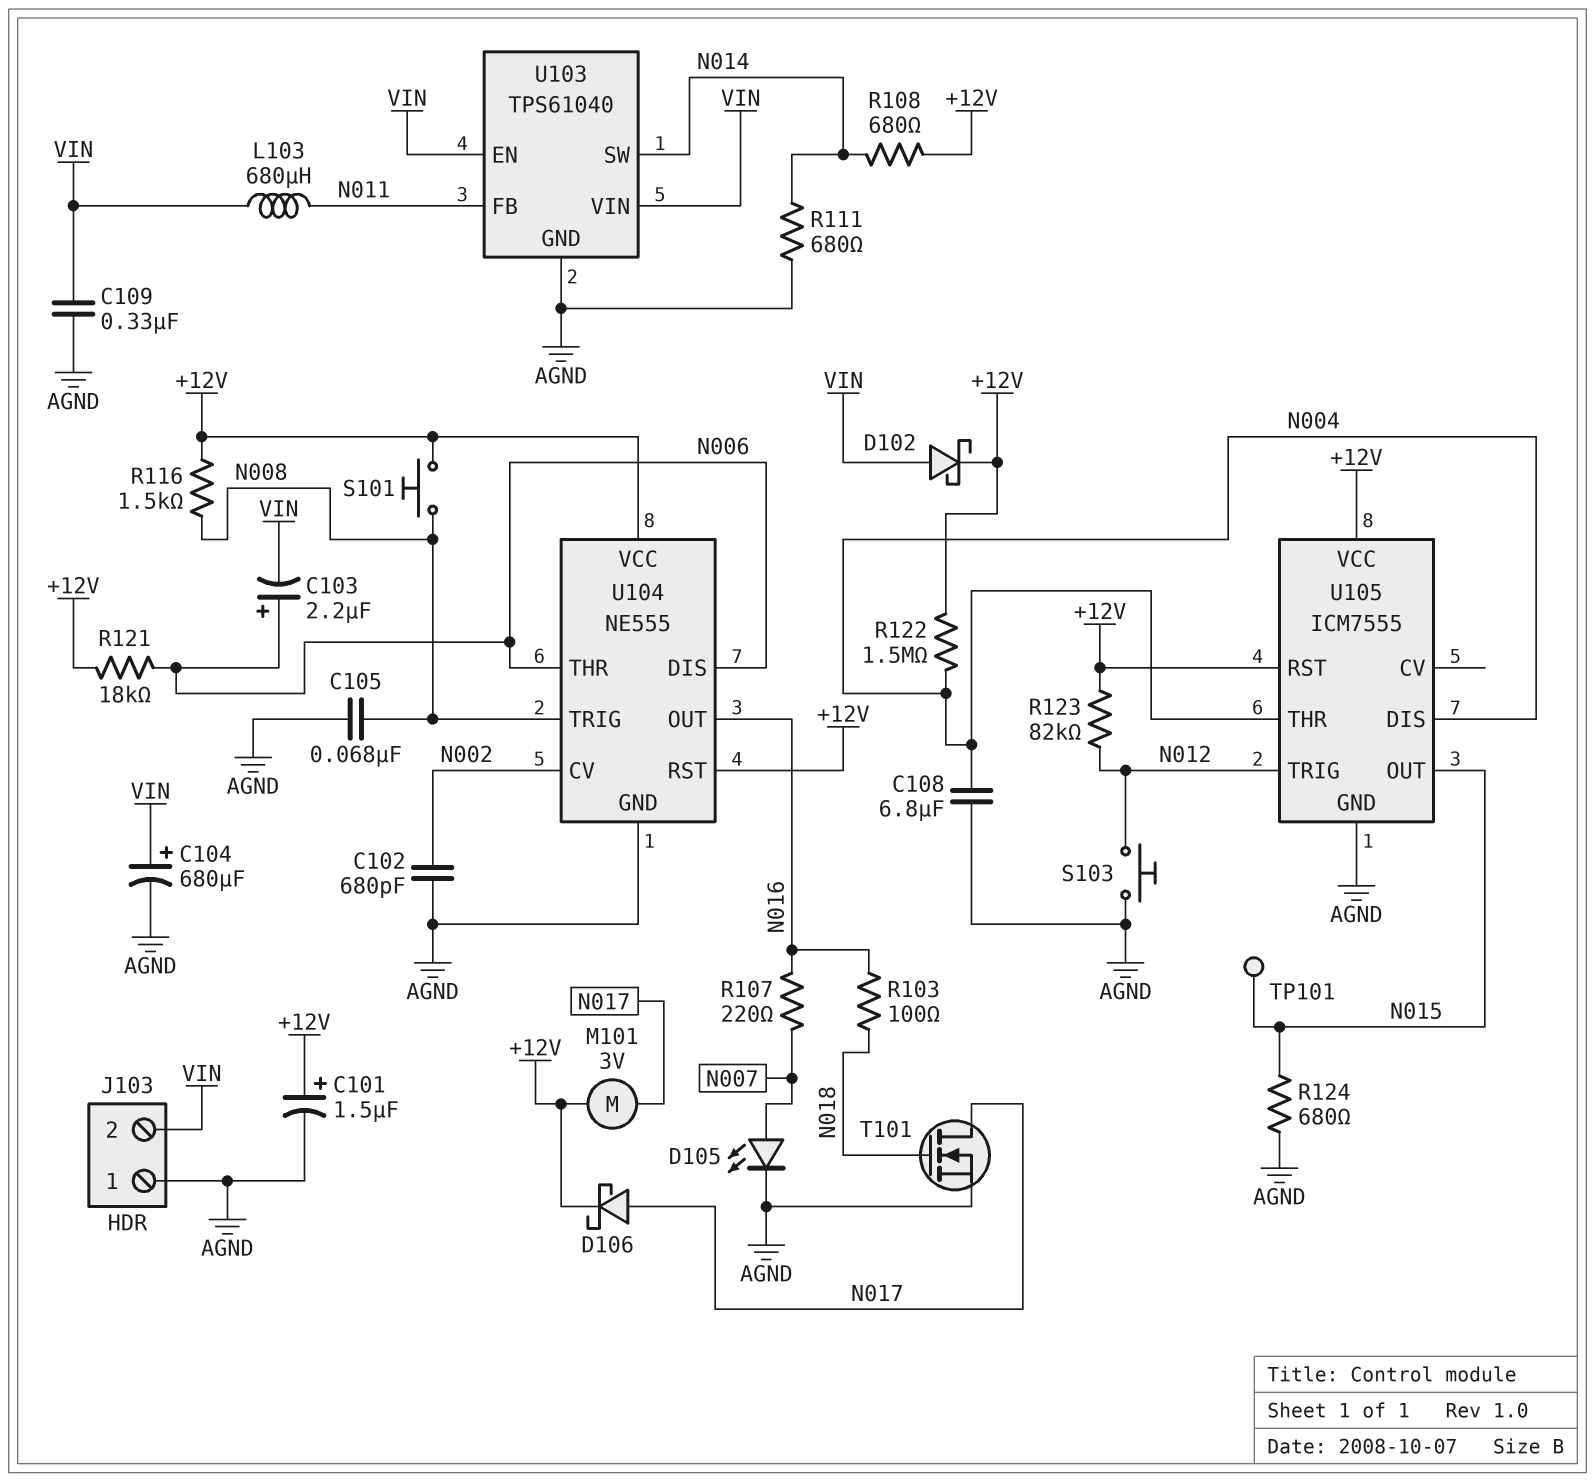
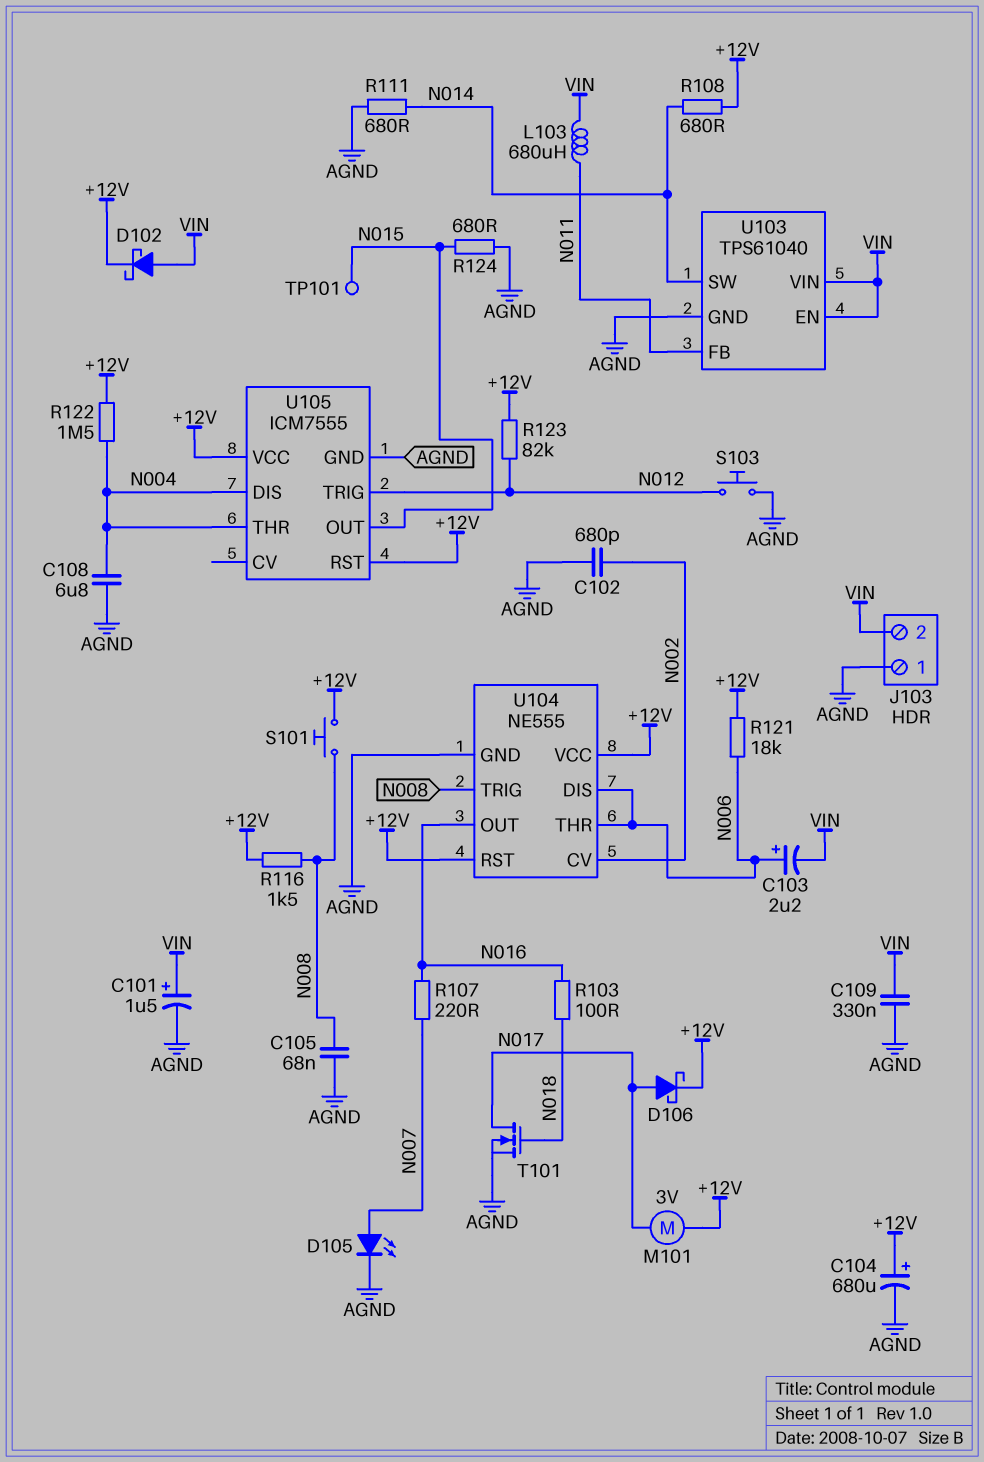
C101: 1.5uF (plus +12V, minus AGND) -> 1.5uF (plus VIN, minus AGND)
C104: 680uF (plus VIN, minus AGND) -> 680uF (plus +12V, minus AGND)

